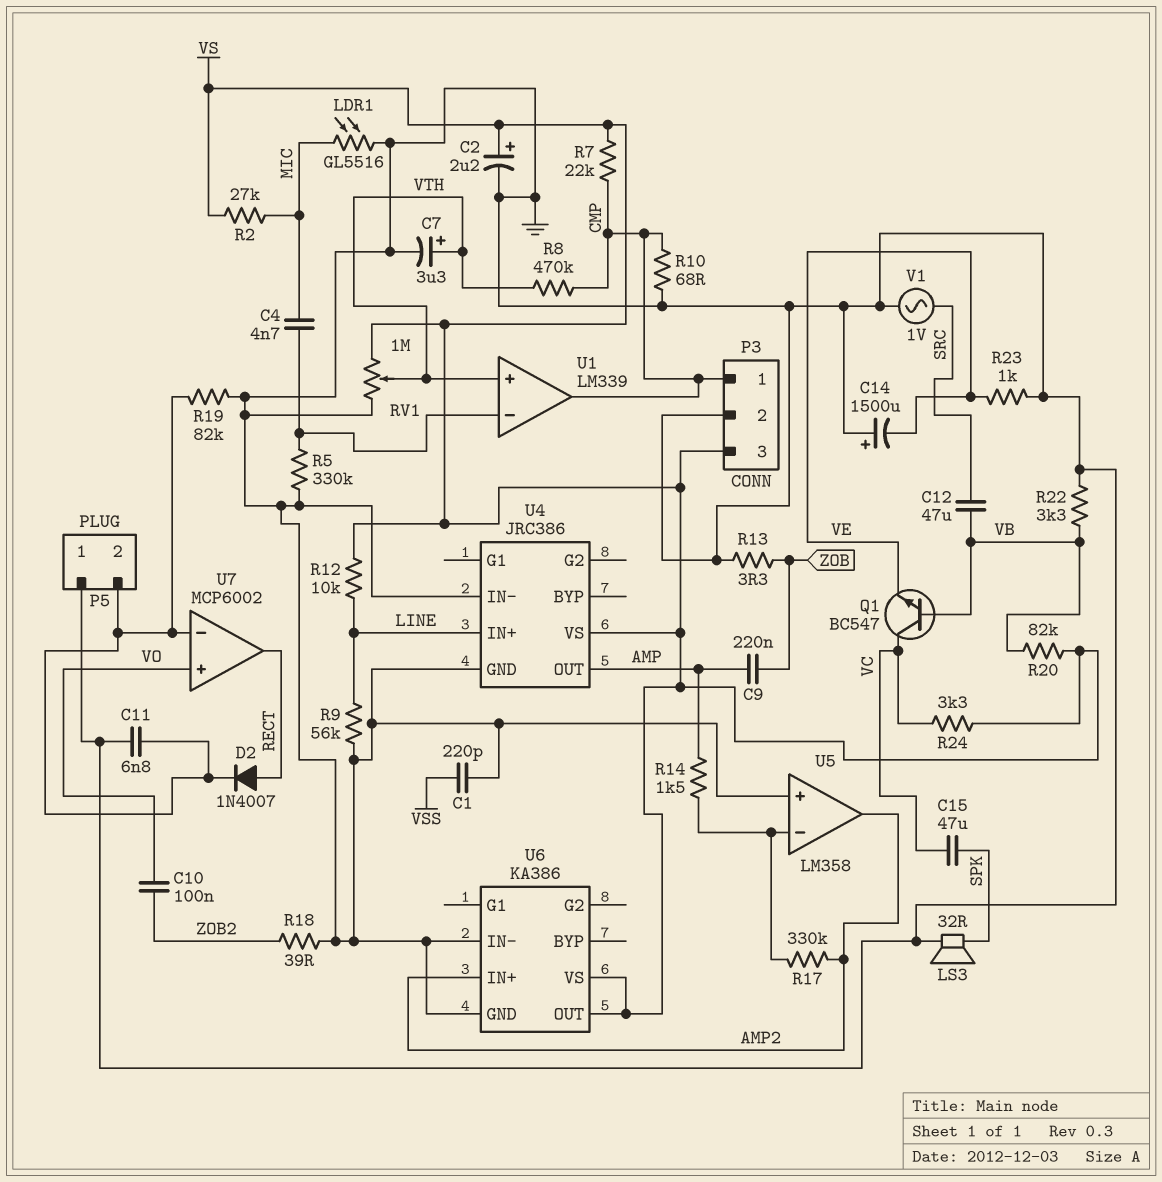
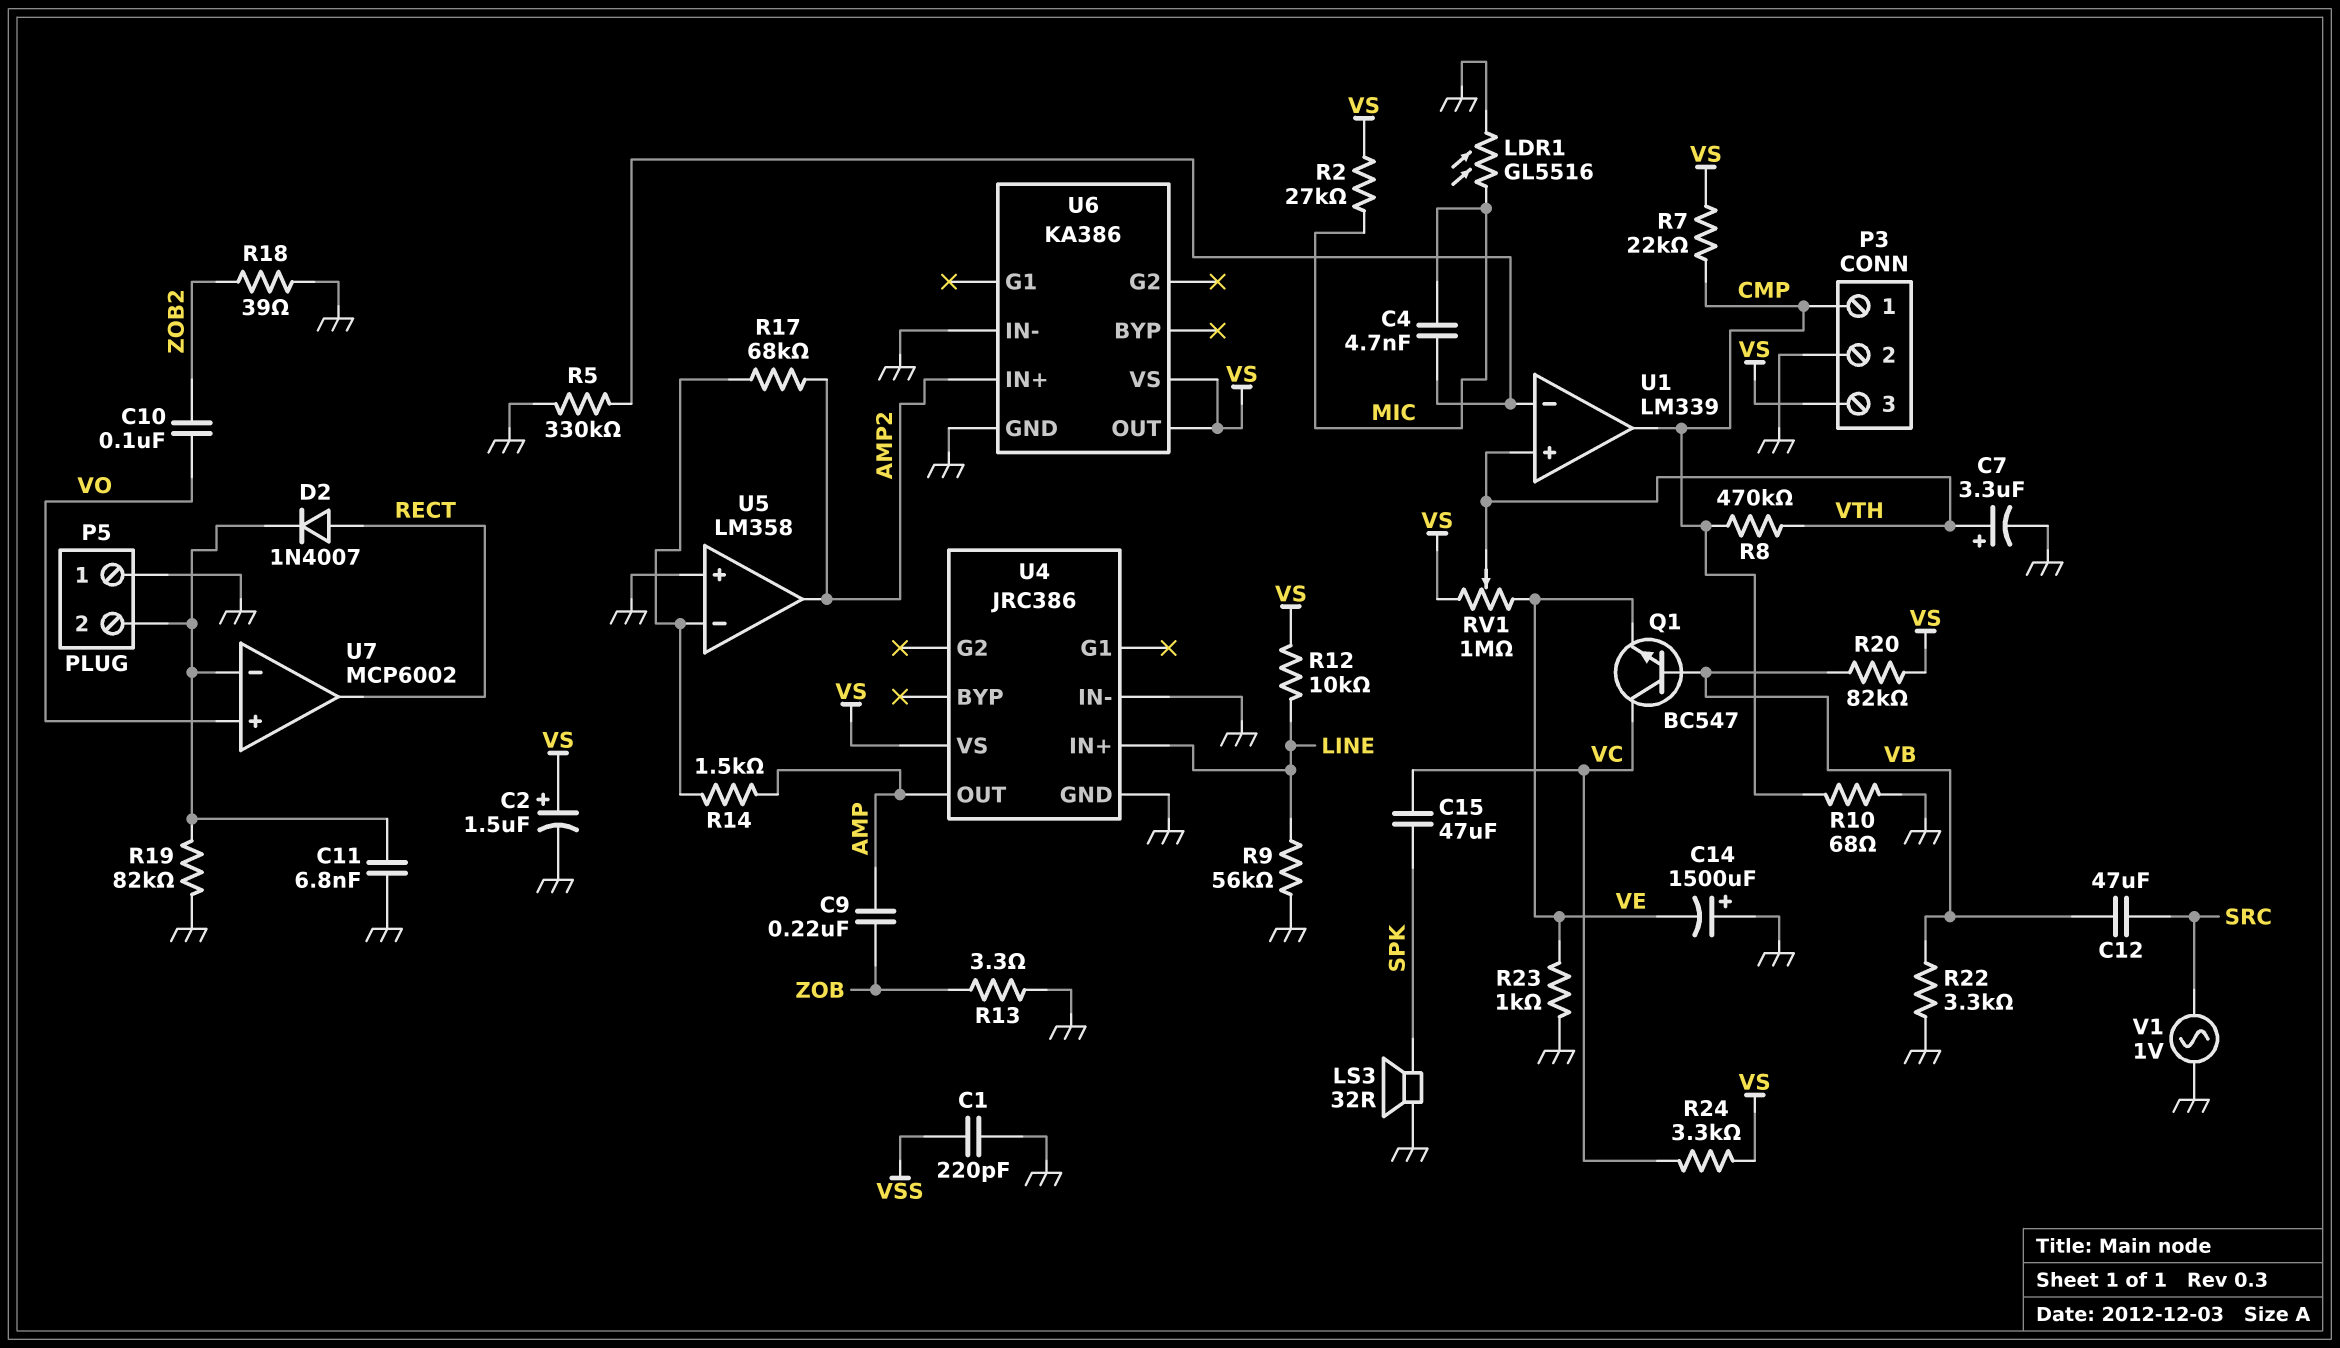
C2: 2.2uF (plus VS, minus GND) -> 1.5uF (plus VS, minus GND)
R17: 330k (AMP2, U5/in-) -> 68k (AMP2, U5/in-)
RV1: 1M (GND, VS, wiper VTH) -> 1M (VE, VS, wiper VTH)

